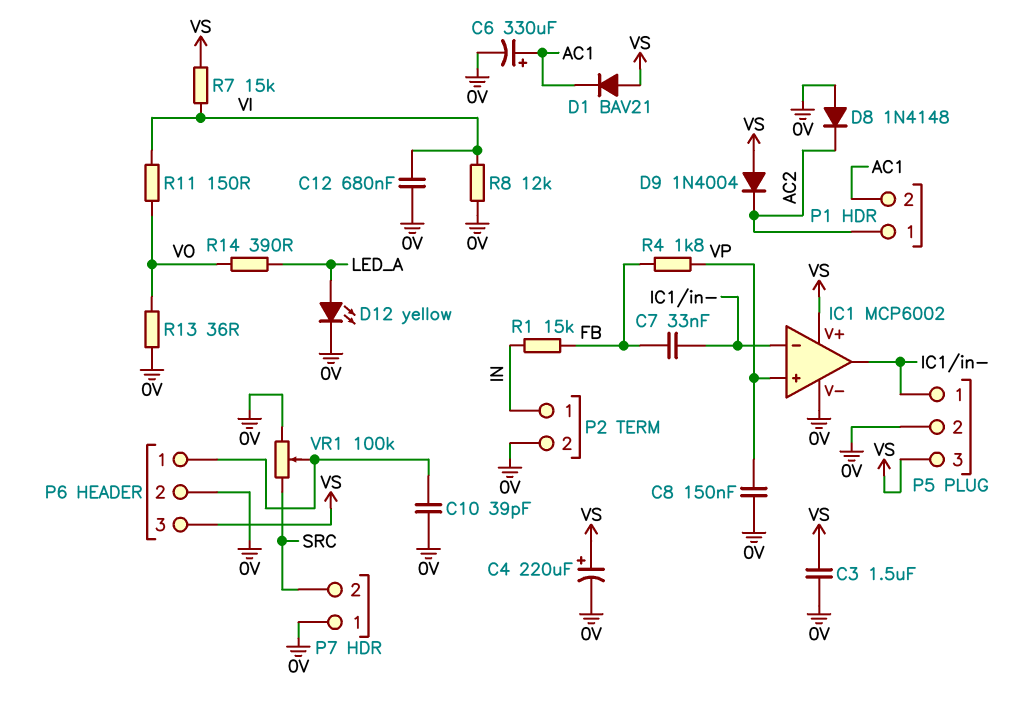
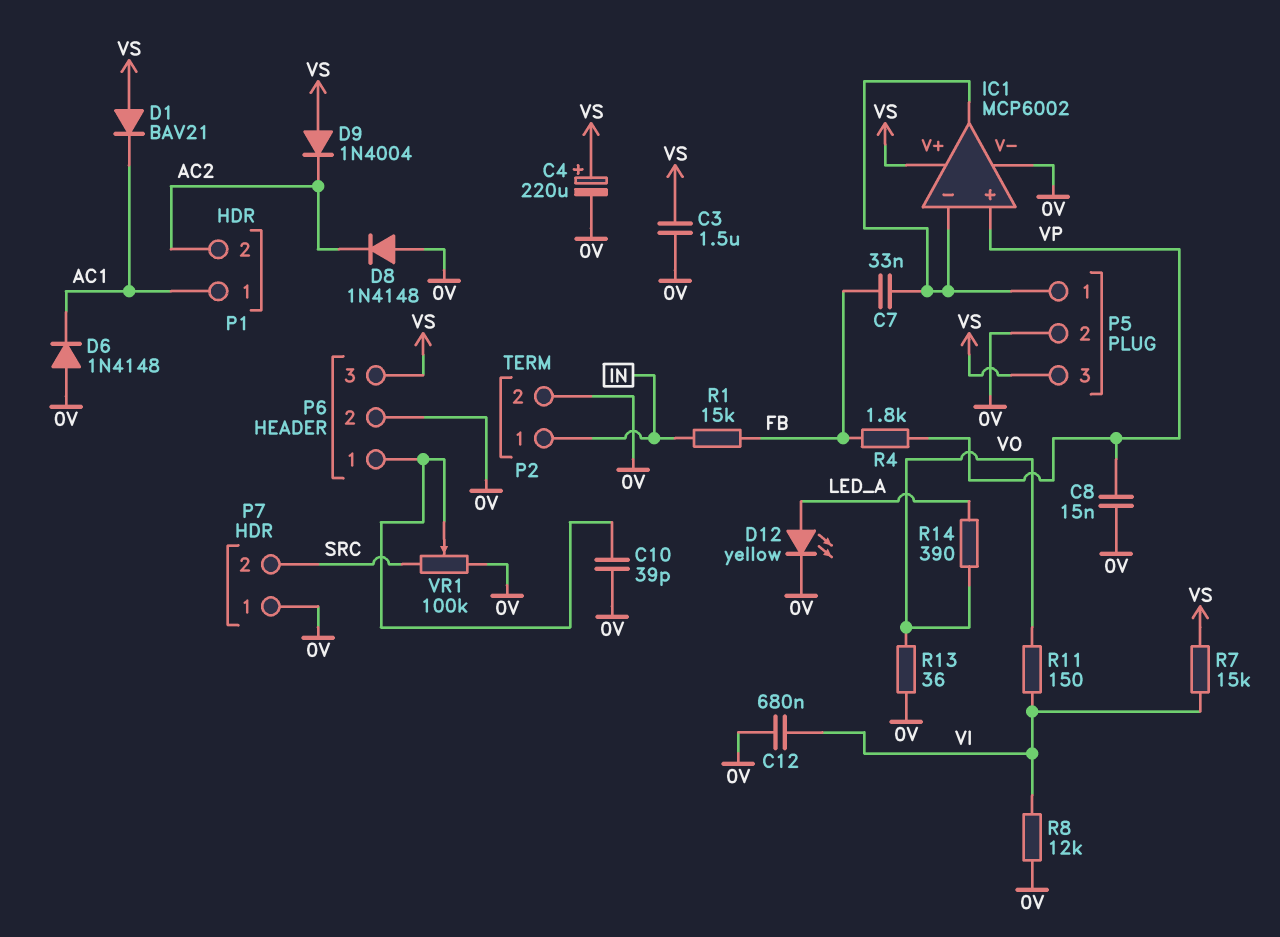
C6: 330uF (plus AC1, minus 0V) -> none
C8: 150nF (0V, VP) -> 15nF (0V, VP)
D6: none -> diode 1N4148 (A 0V, K AC1)
P1 pin 1: AC2 -> AC1
P1 pin 2: AC1 -> AC2

